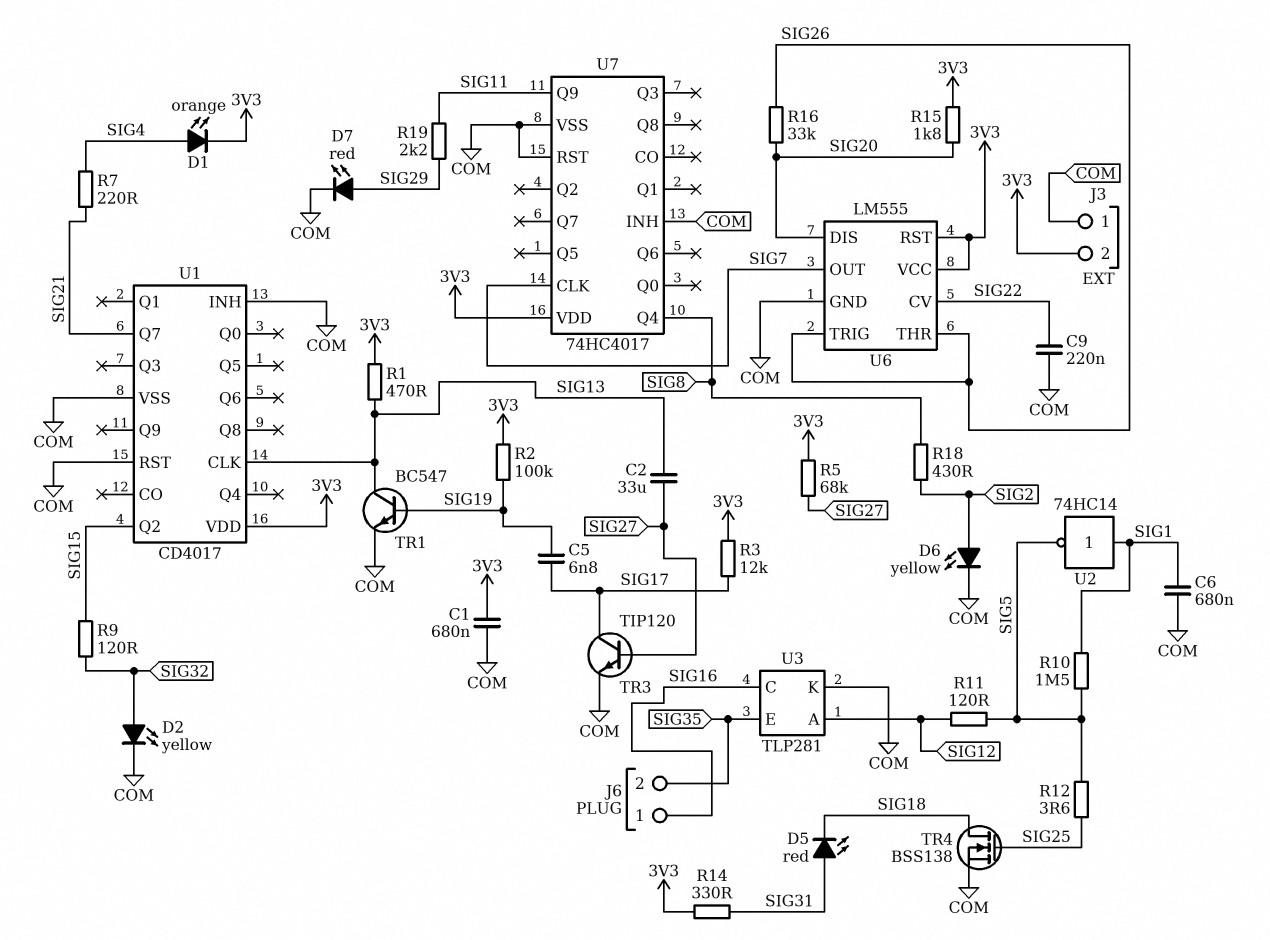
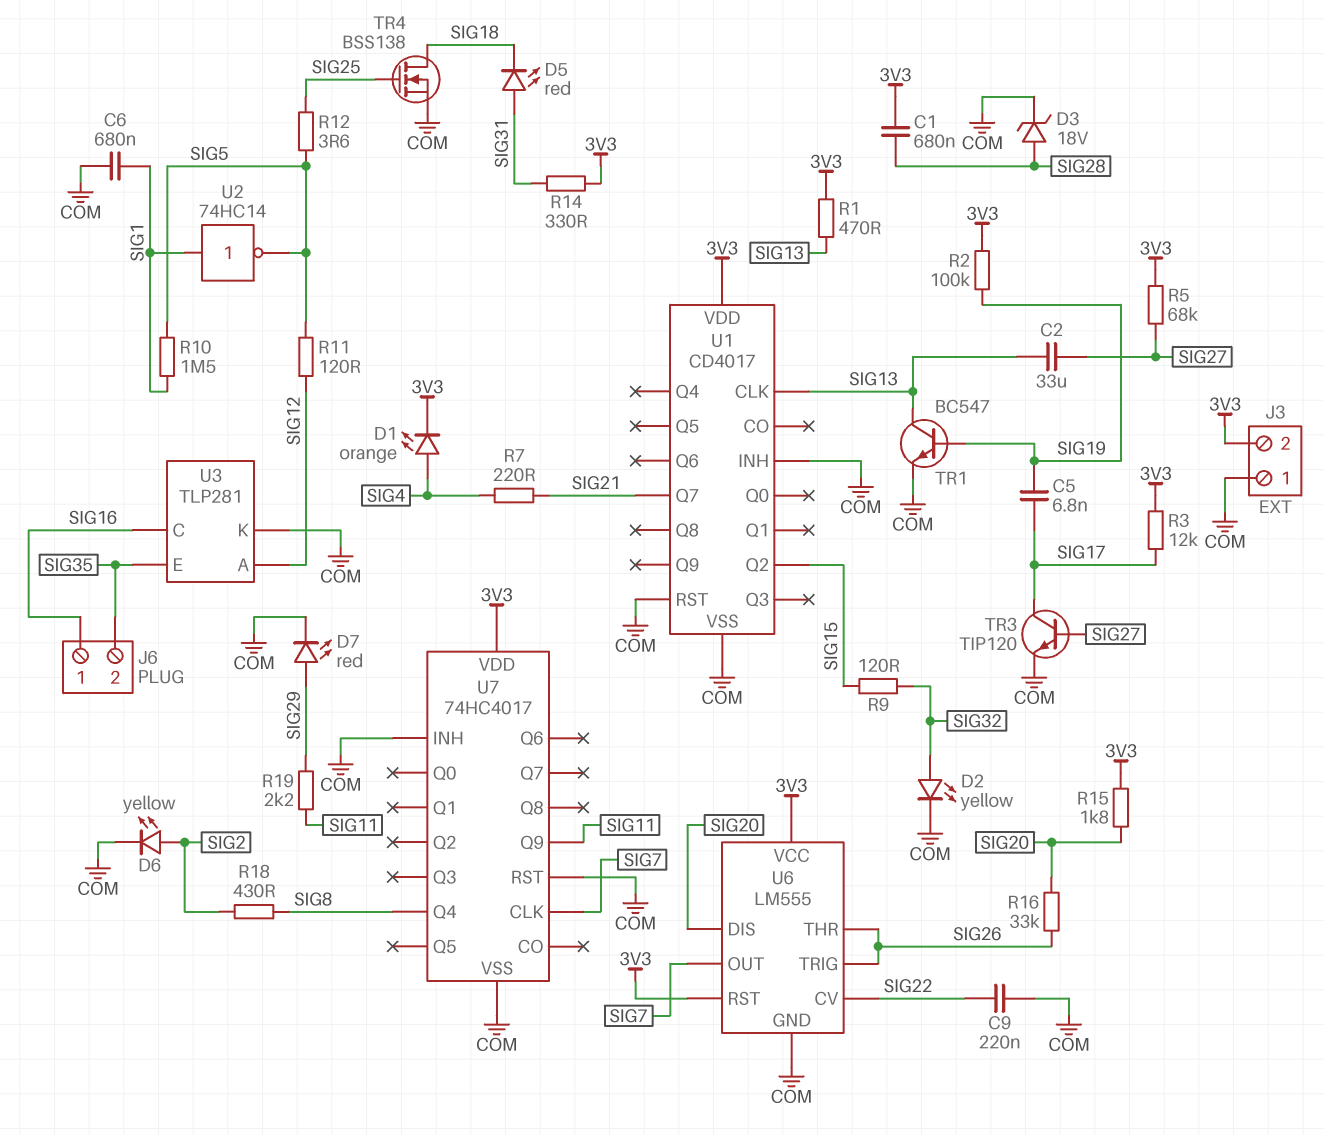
C1: 680nF (3V3, COM) -> 680nF (3V3, SIG28)
D3: none -> zener 18V (A SIG28, K COM)

